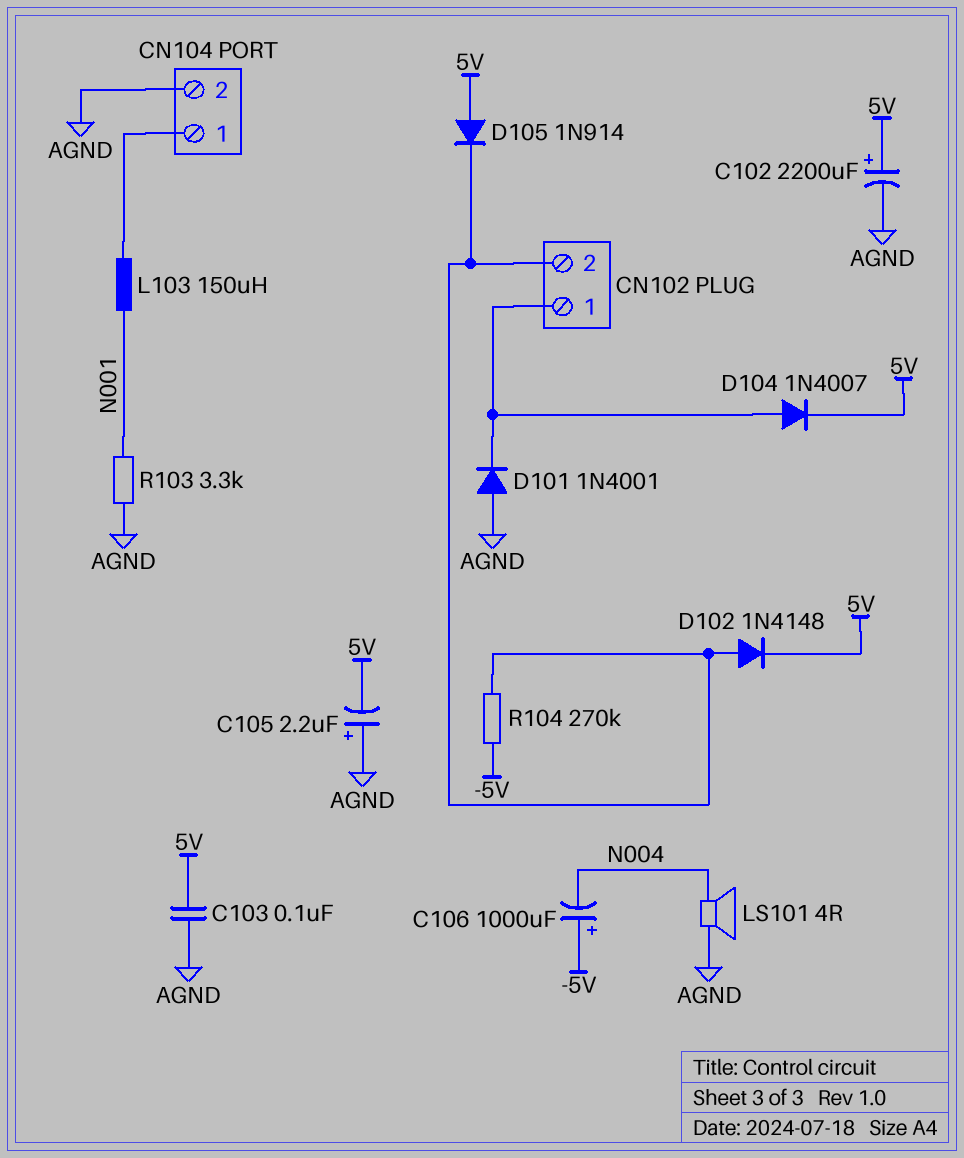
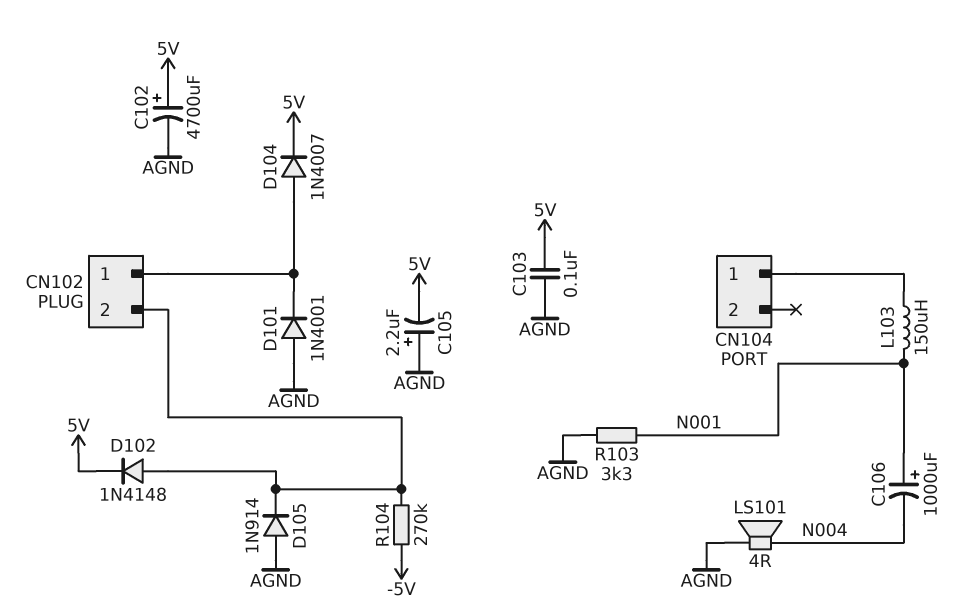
C102: 2200uF (plus 5V, minus AGND) -> 4700uF (plus 5V, minus AGND)
C106: 1000uF (plus -5V, minus N004) -> 1000uF (plus N001, minus N004)
CN104 pin 2: AGND -> none
D105: diode 1N914 (A 5V, K CN102/2) -> diode 1N914 (A AGND, K CN102/2)

